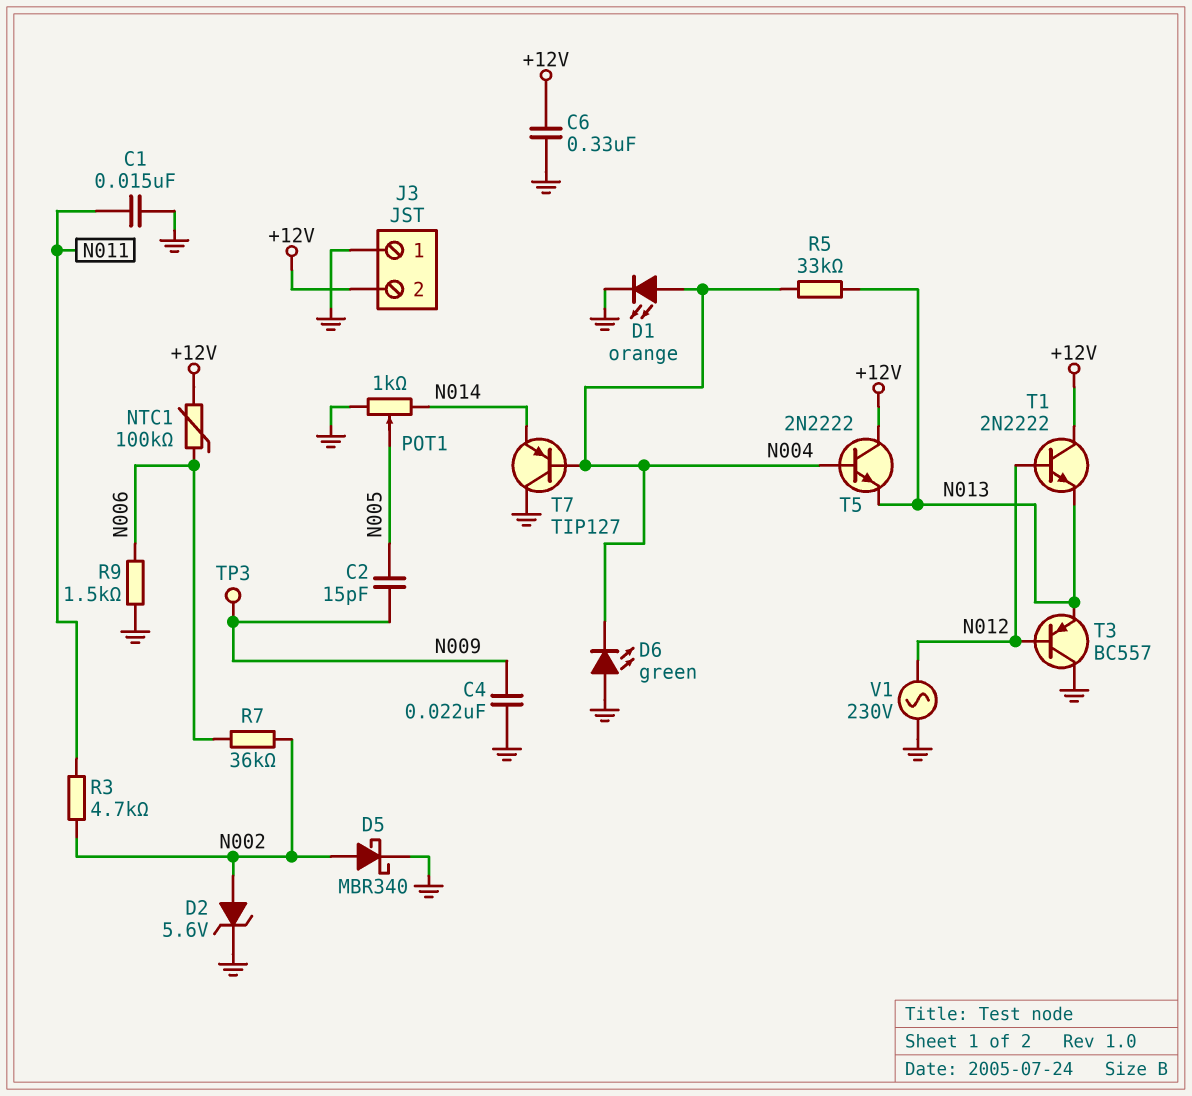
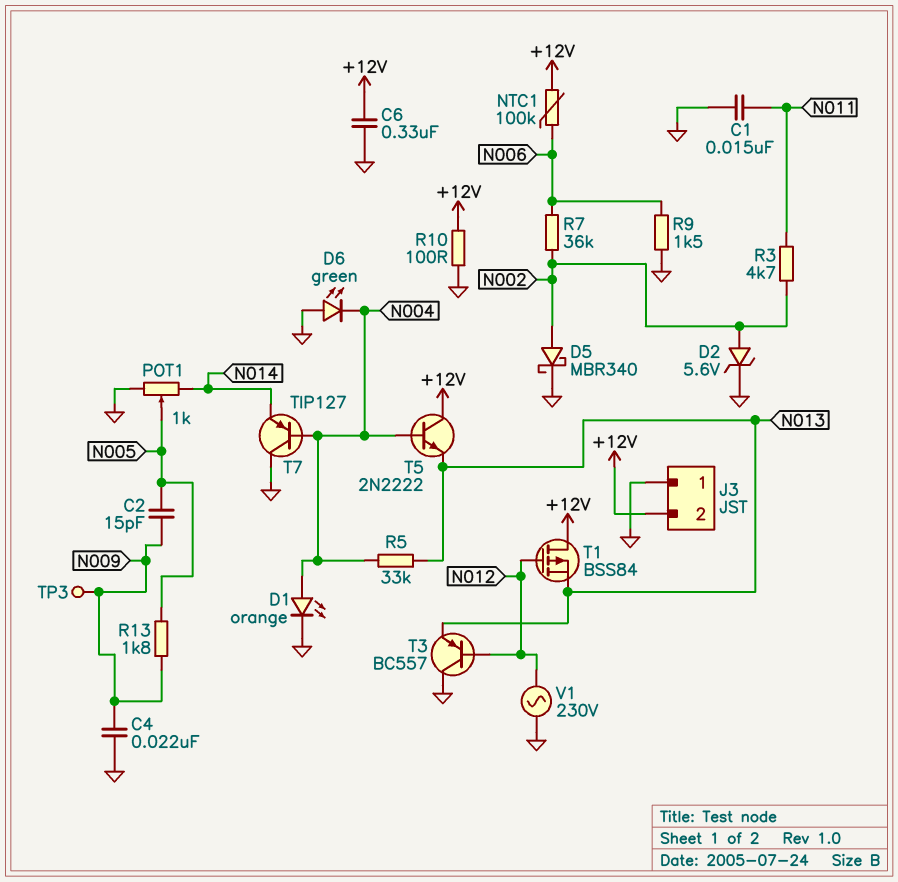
R10: none -> 100 (+12V, GND)
R13: none -> 1.8k (N005, N009)
T1: NPN 2N2222 (B N012, C +12V, E N013) -> PMOS BSS84 (G N012, D +12V, S N013)

